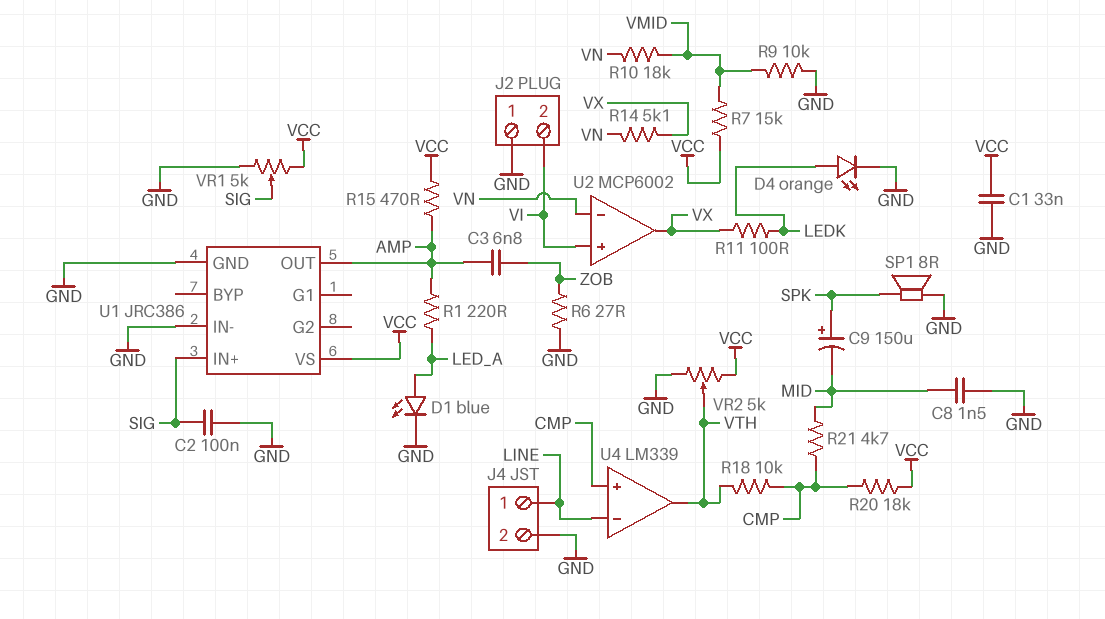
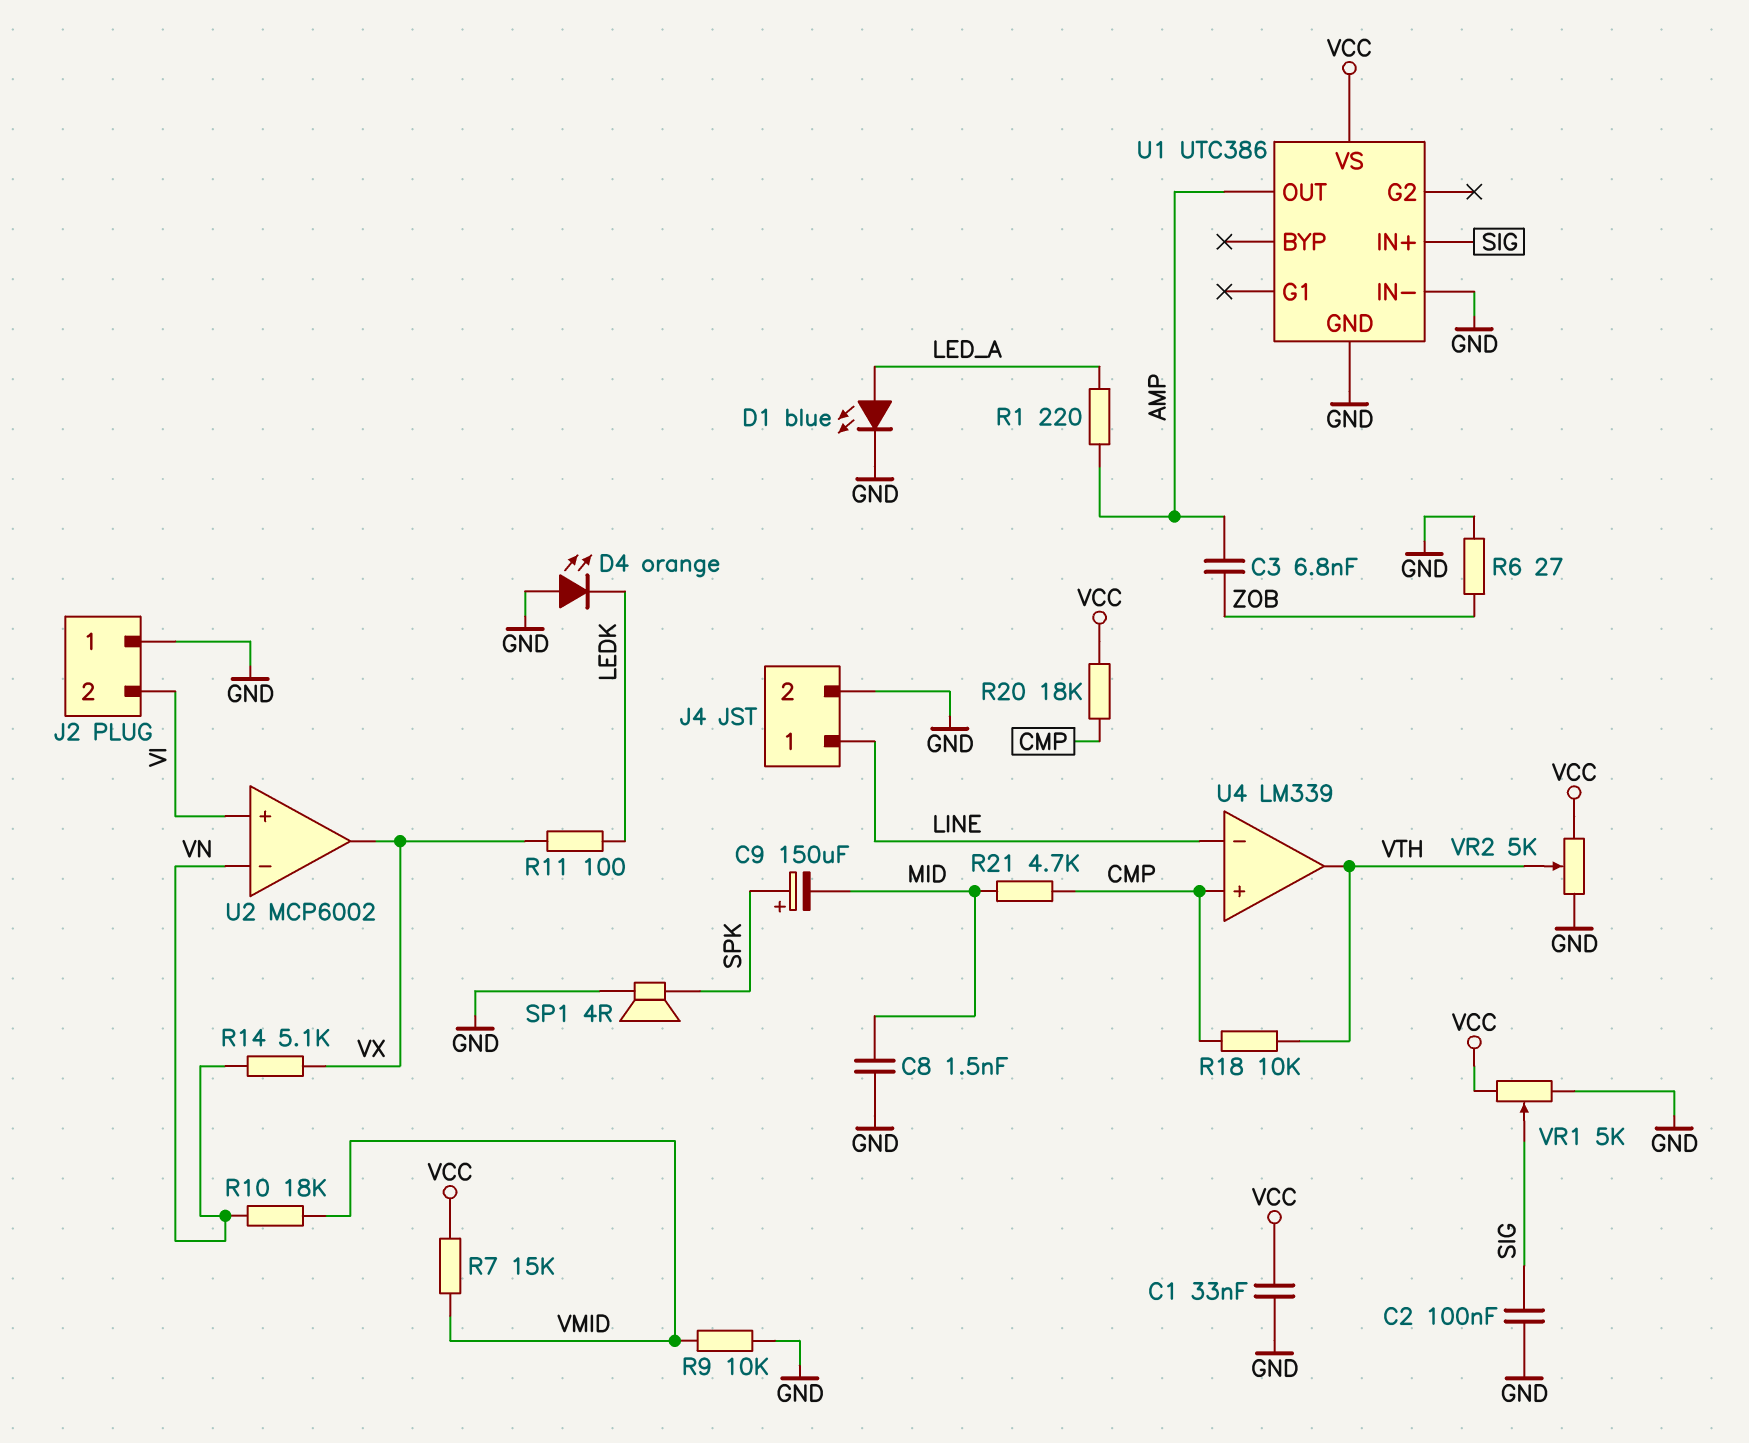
D4: LED orange (A LEDK, K GND) -> LED orange (A GND, K LEDK)
R15: 470 (AMP, VCC) -> none
SP1: speaker 8R (GND, SPK) -> speaker 4R (GND, SPK)
U1: JRC386 -> UTC386

